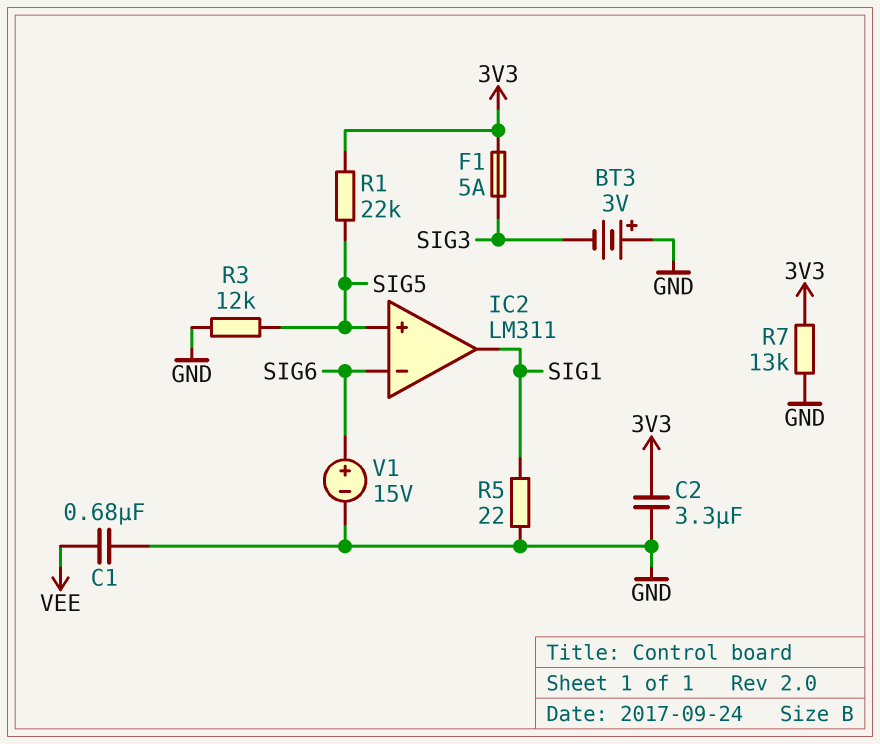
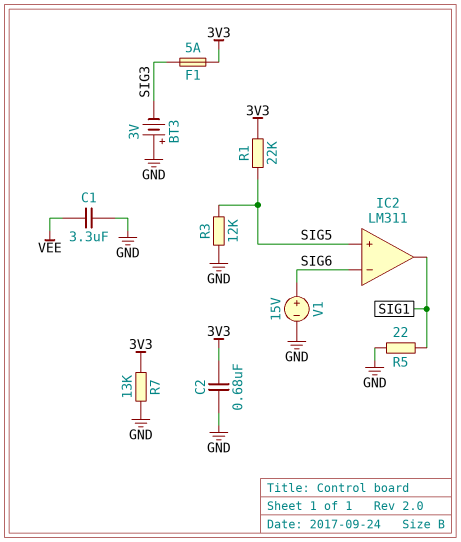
C1: 680nF (GND, VEE) -> 3.3uF (GND, VEE)
C2: 3.3uF (3V3, GND) -> 680nF (3V3, GND)

